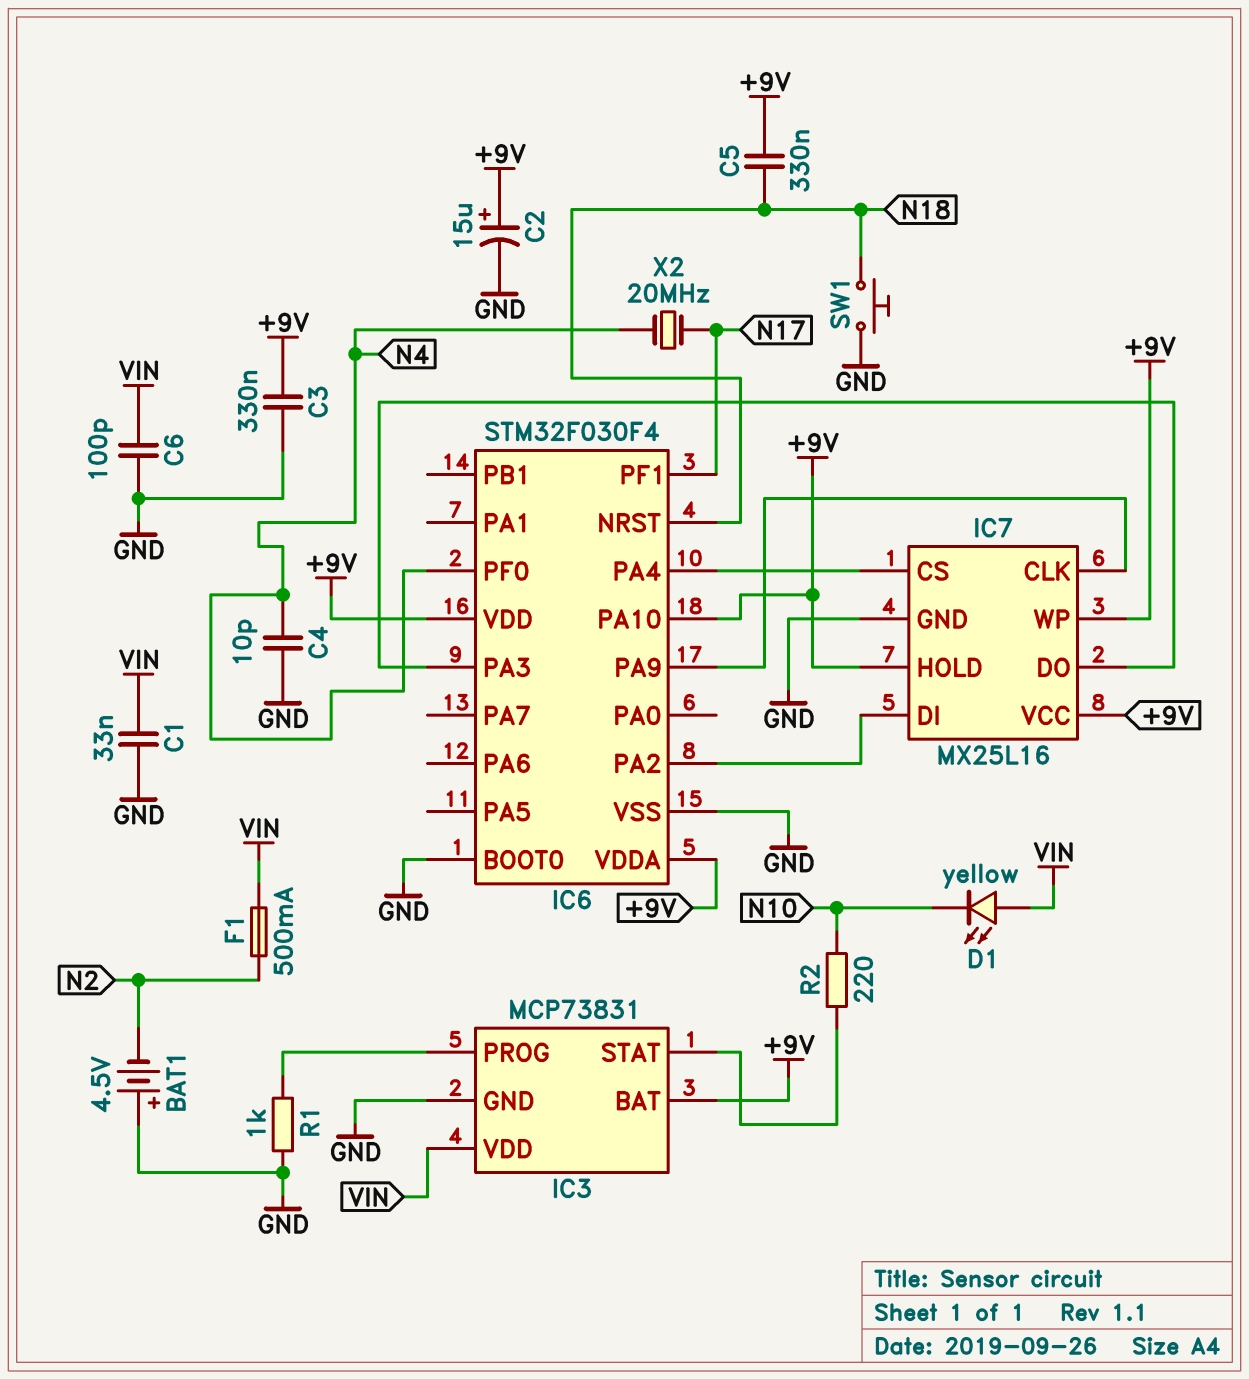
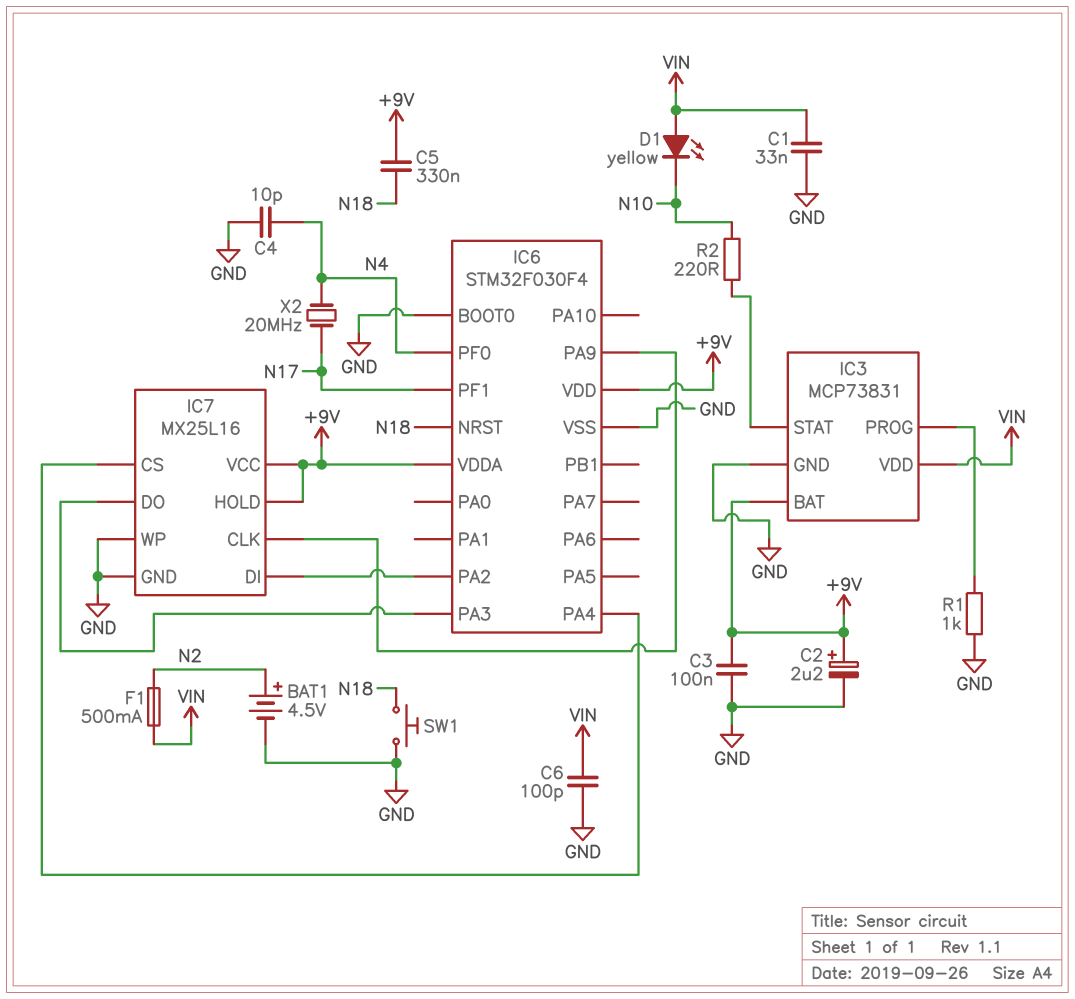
BAT1: 4.5V (plus GND, minus N2) -> 4.5V (plus N2, minus GND)
C2: 15uF (plus +9V, minus GND) -> 2.2uF (plus +9V, minus GND)
C3: 330nF (+9V, GND) -> 100nF (+9V, GND)
IC6 pin PA10: +9V -> none
IC7 pin WP: +9V -> GND

